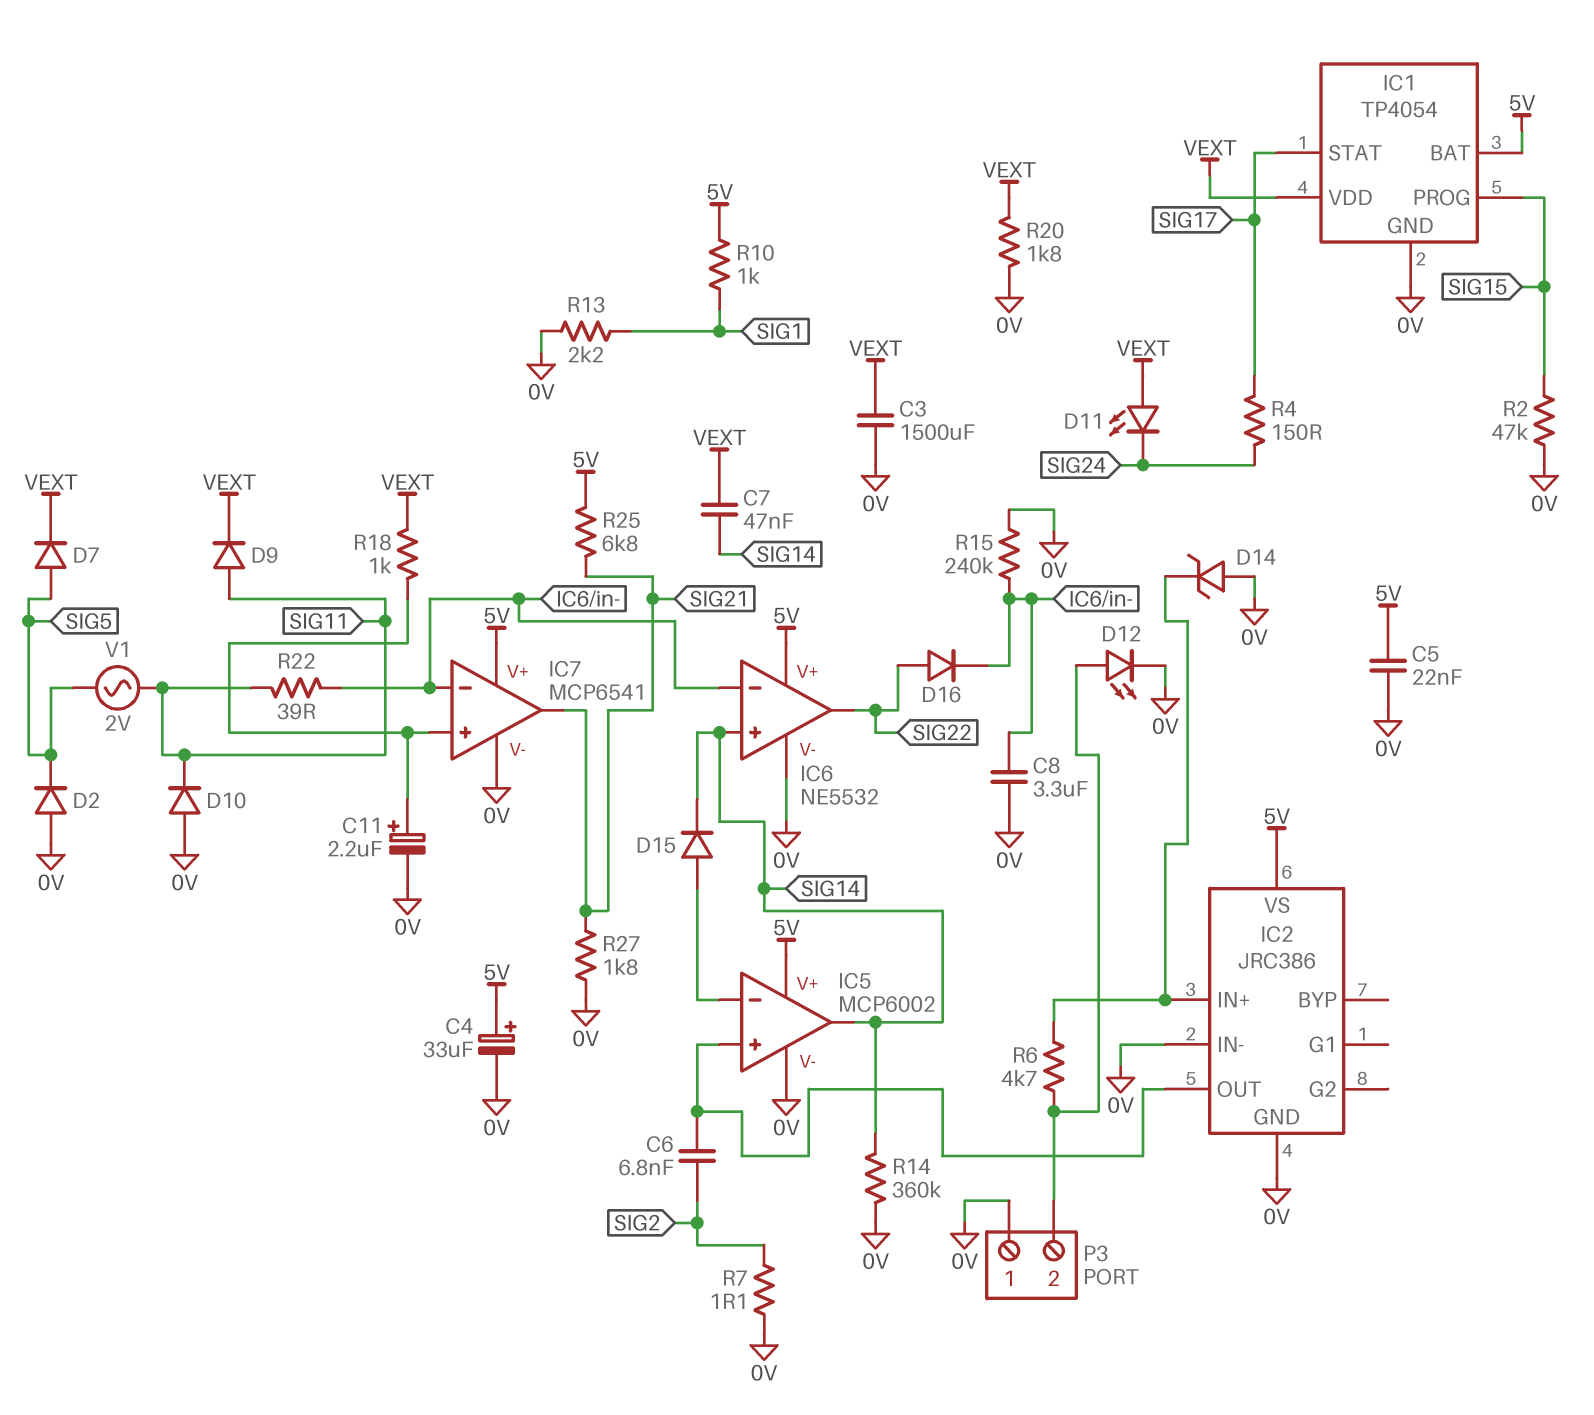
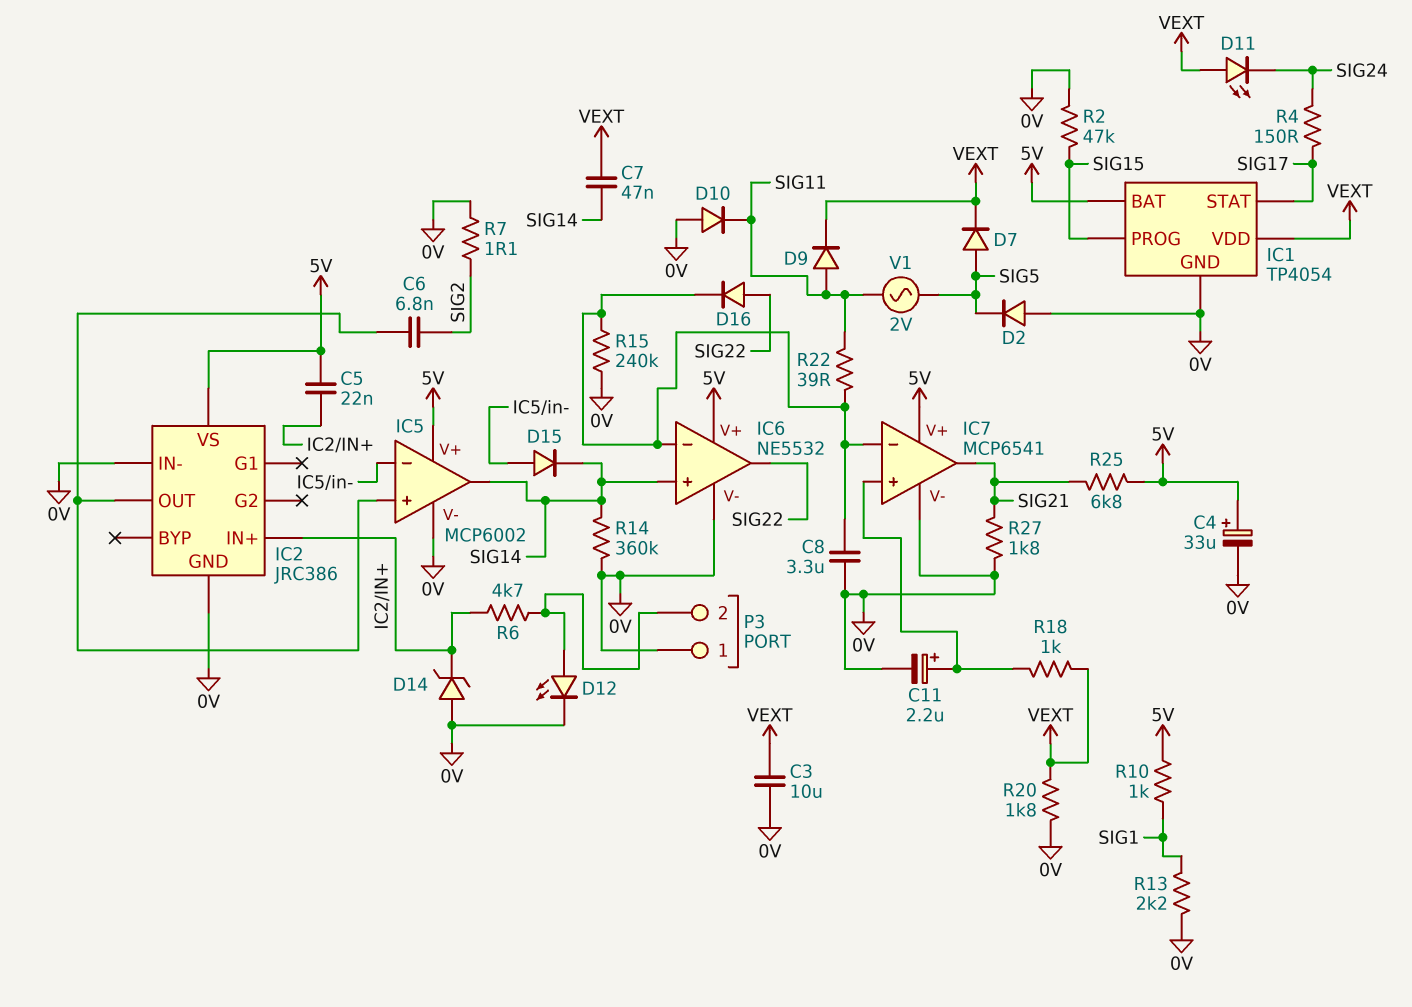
C3: 1500uF (0V, VEXT) -> 10uF (0V, VEXT)
C5: 22nF (0V, 5V) -> 22nF (5V, IC2/IN+)

